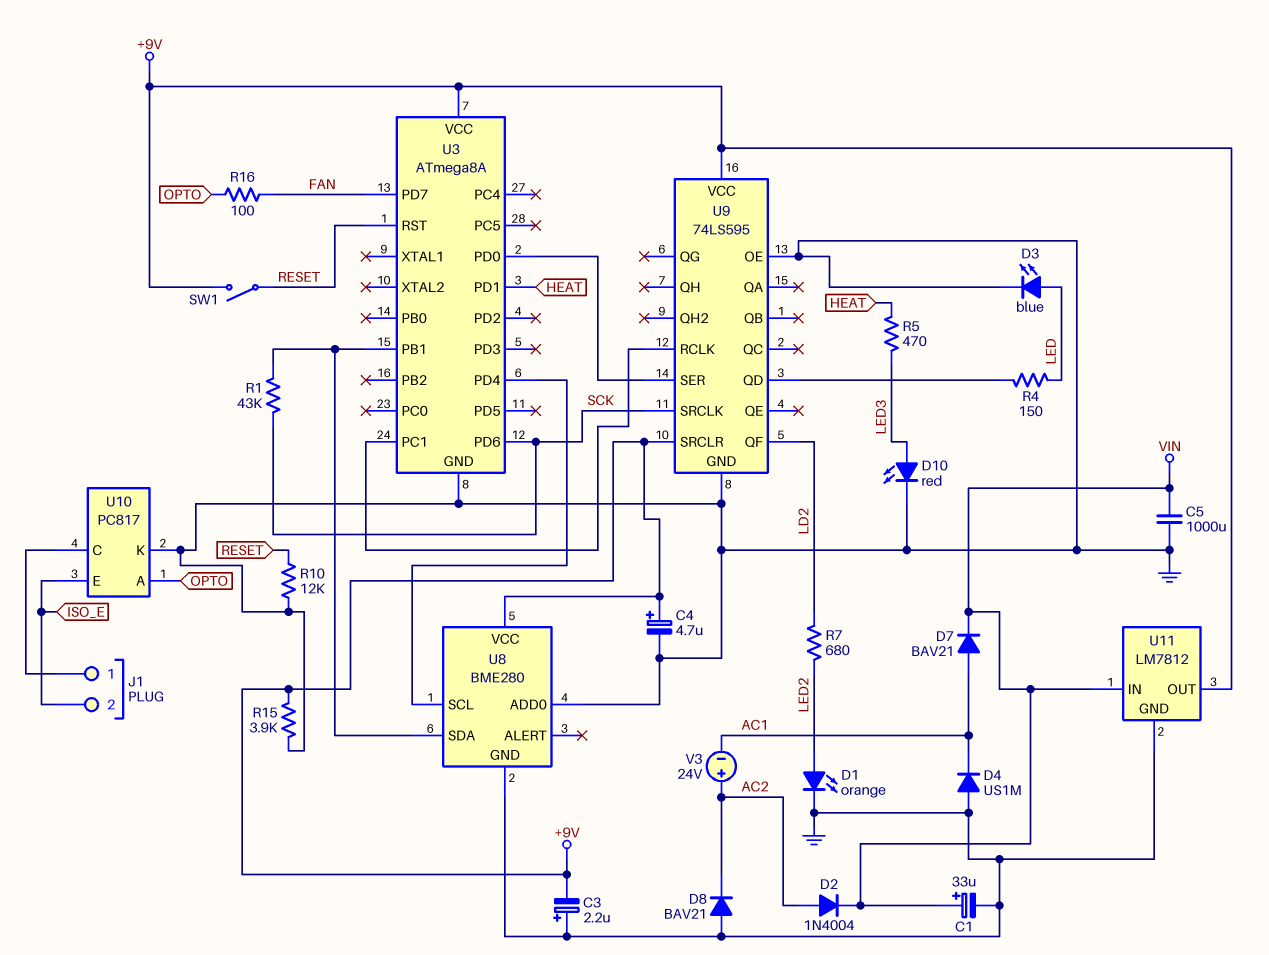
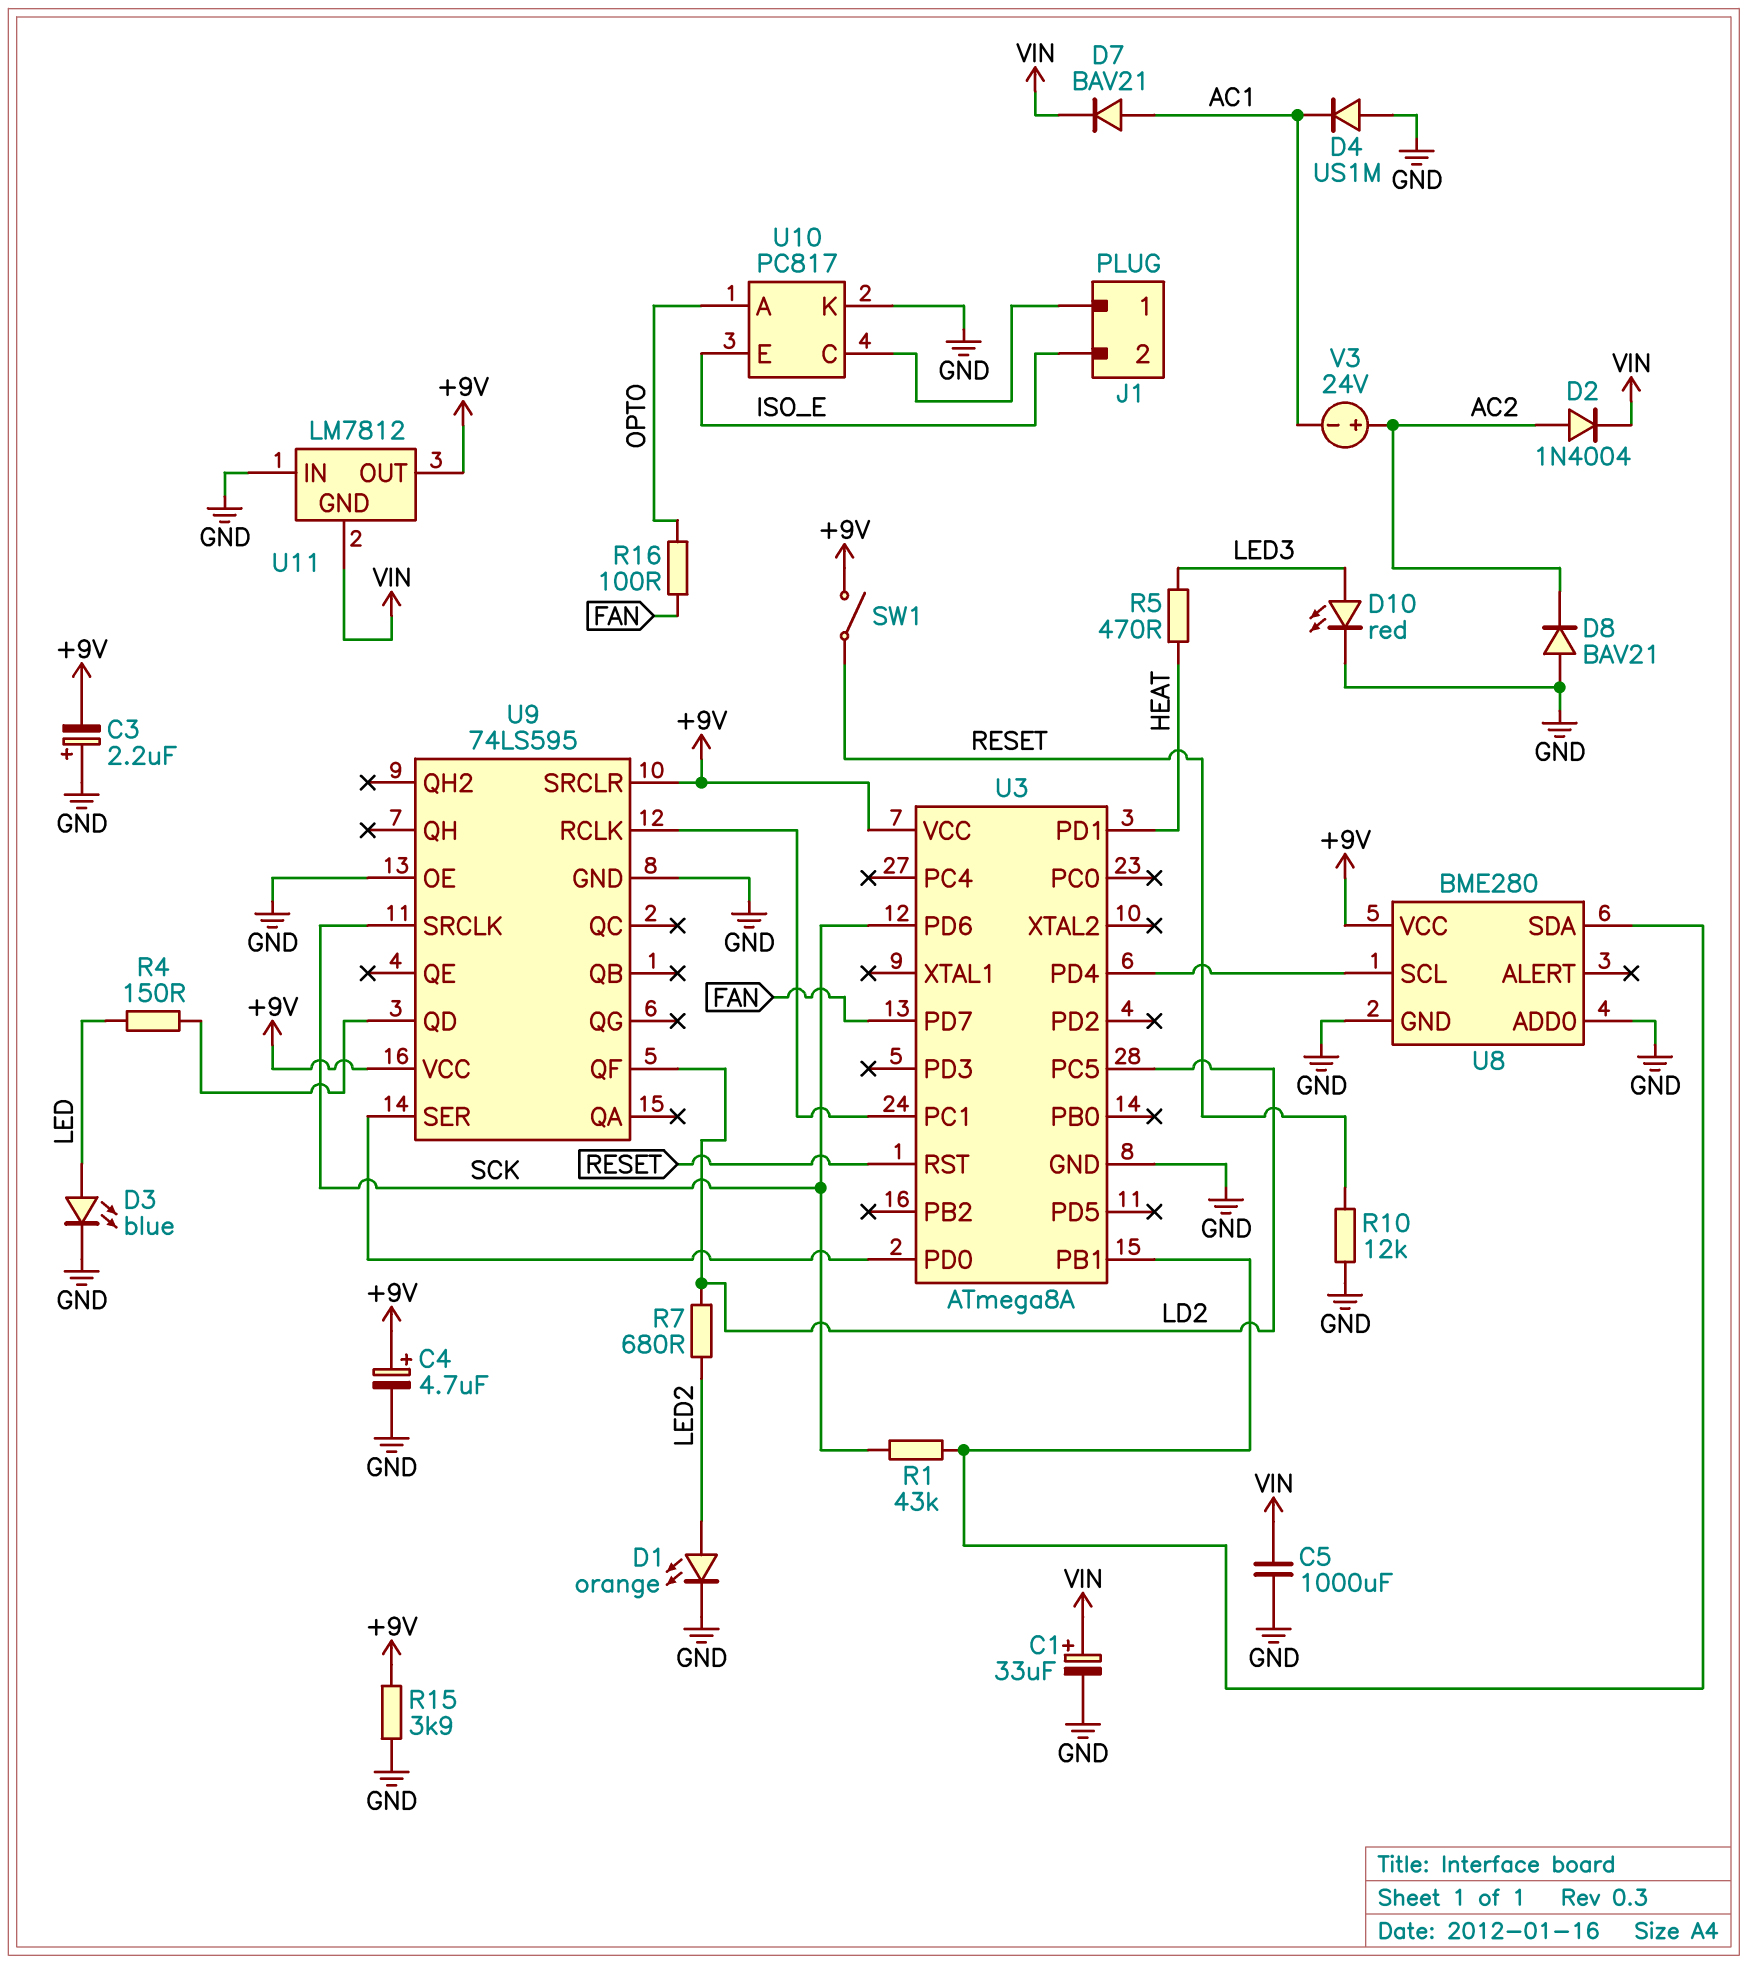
U3 pin PC5: none -> LD2
U11 pin GND: GND -> VIN
U11 pin IN: VIN -> GND

